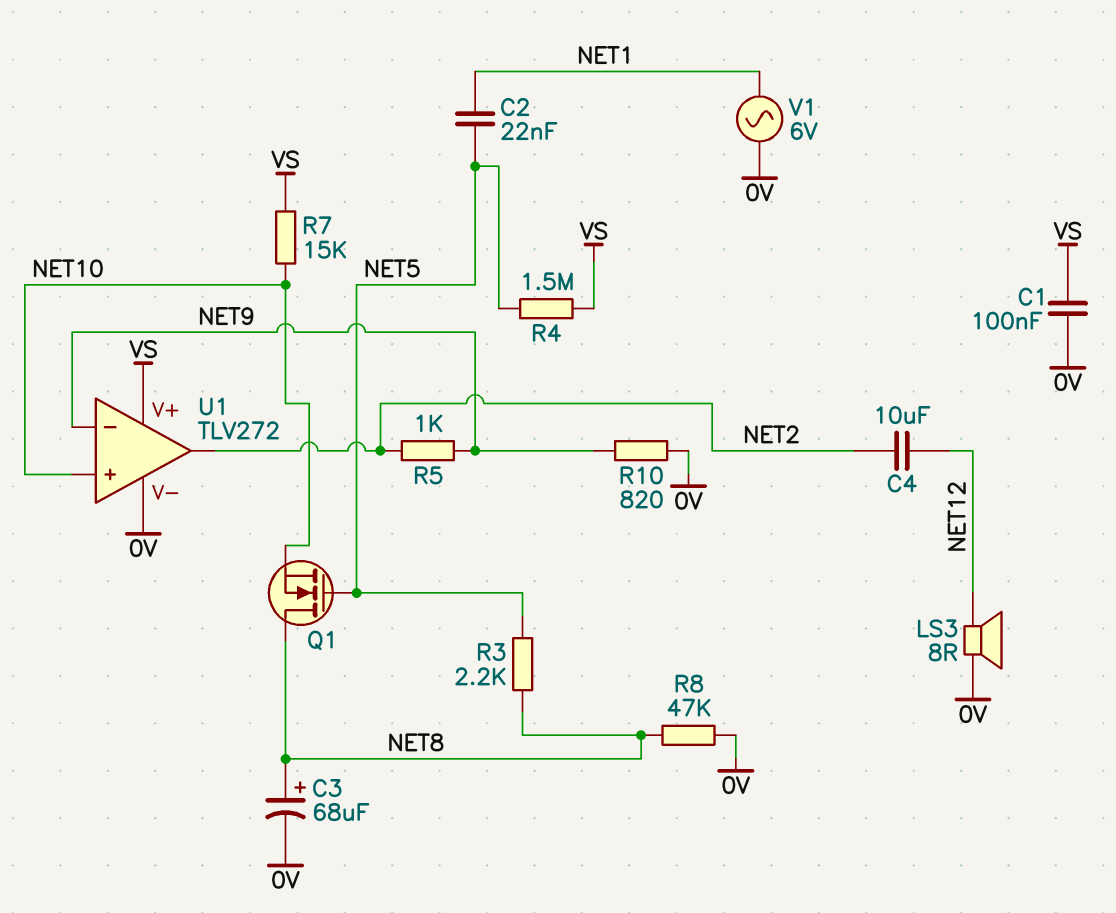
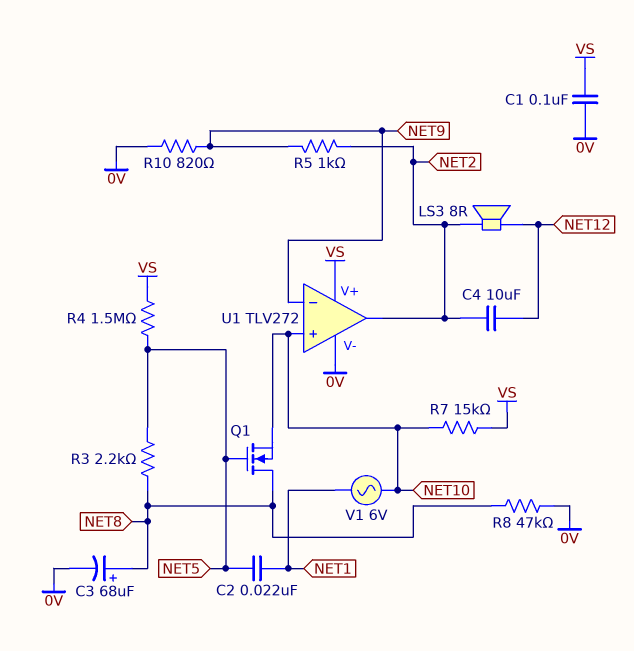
LS3: speaker 8R (0V, NET12) -> speaker 8R (NET2, NET12)
V1: AC 6V (0V, NET1) -> AC 6V (NET1, NET10)

